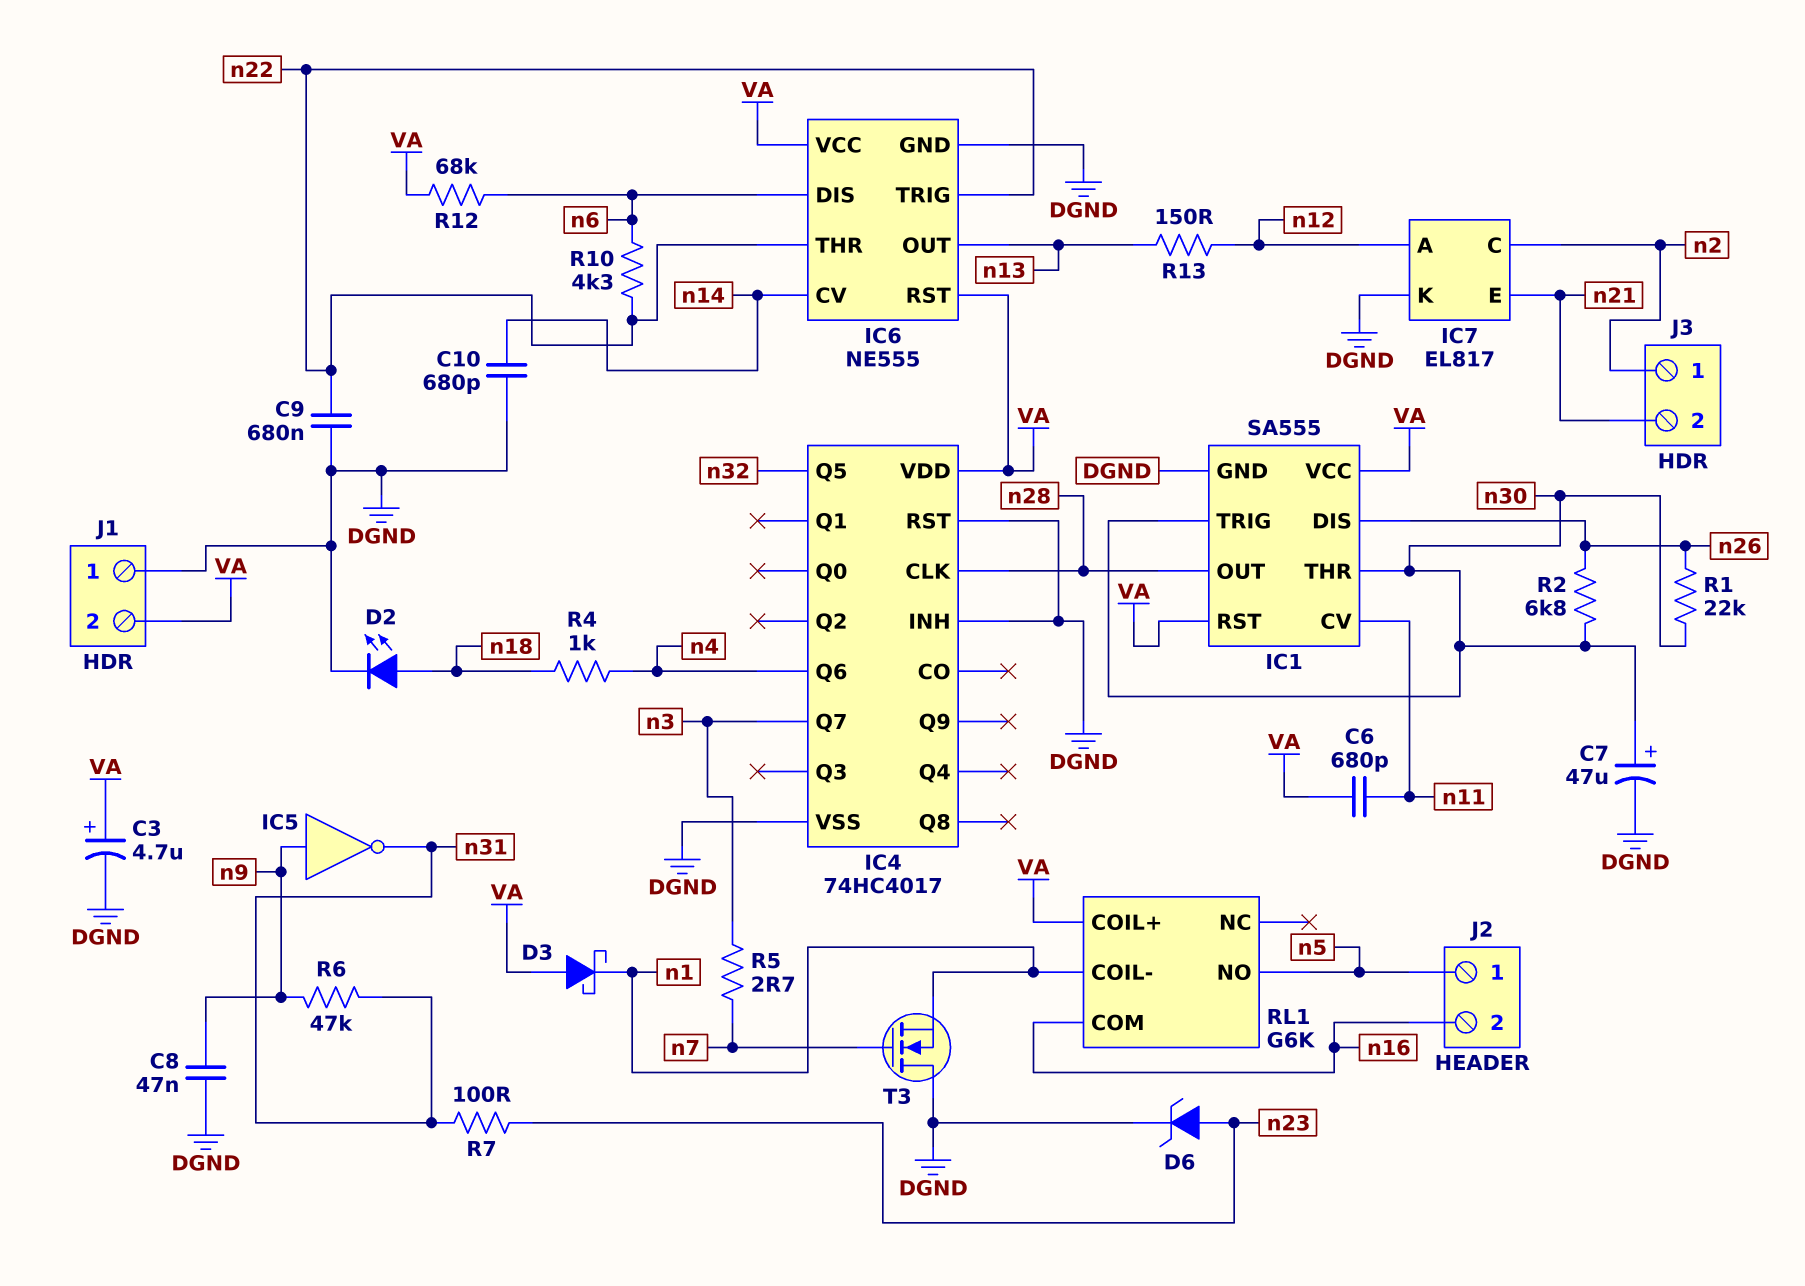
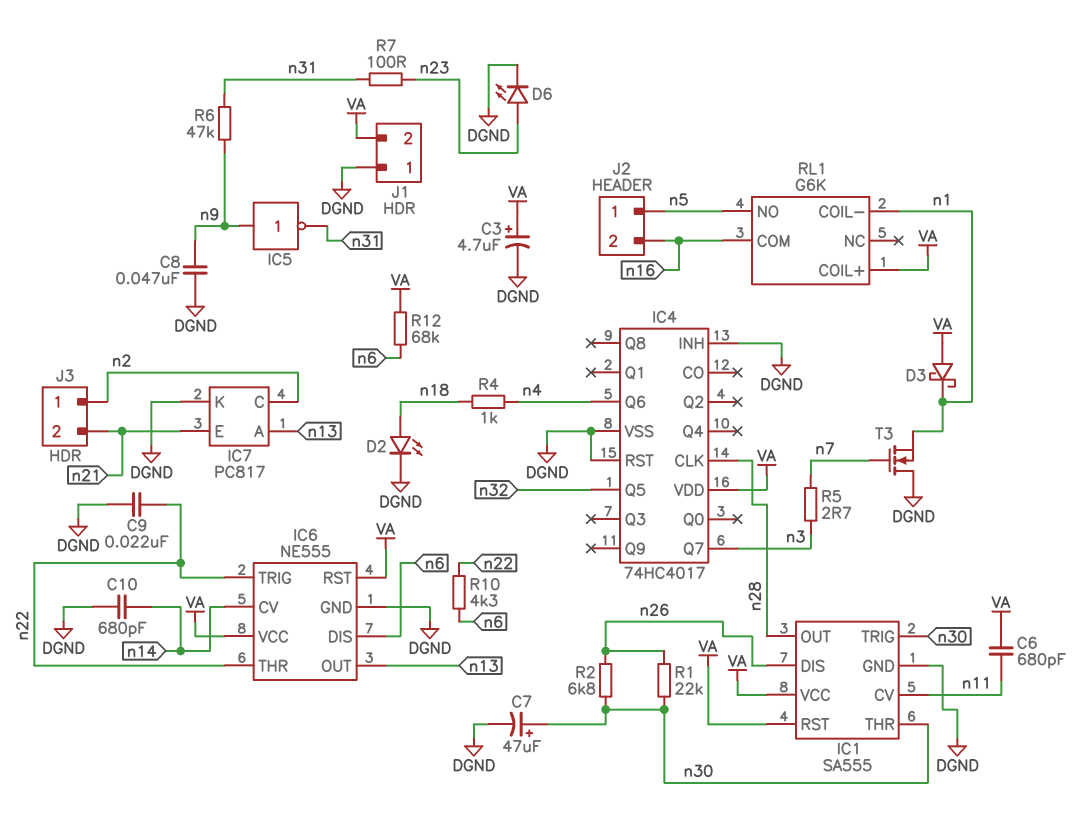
C9: 680nF (DGND, n22) -> 22nF (DGND, n22)
D6: zener (A n23, K DGND) -> LED (A n23, K DGND)
IC7: EL817 -> PC817
IC7 pin A: n12 -> n13
R13: 150 (n12, n13) -> none

